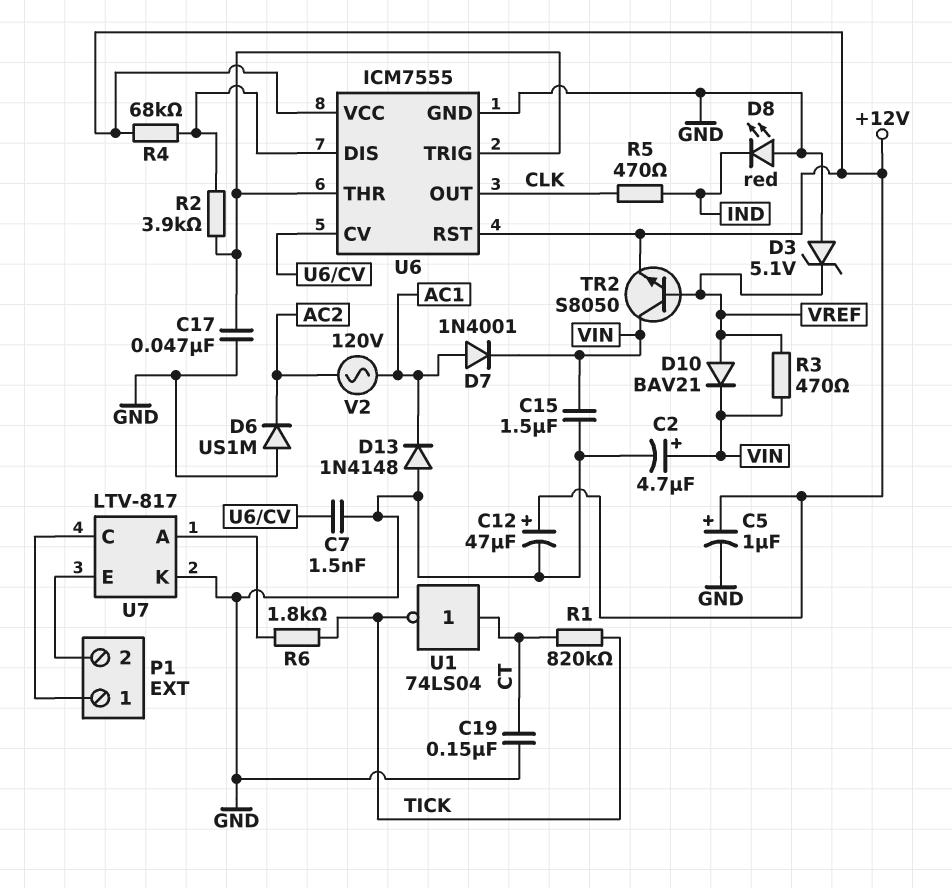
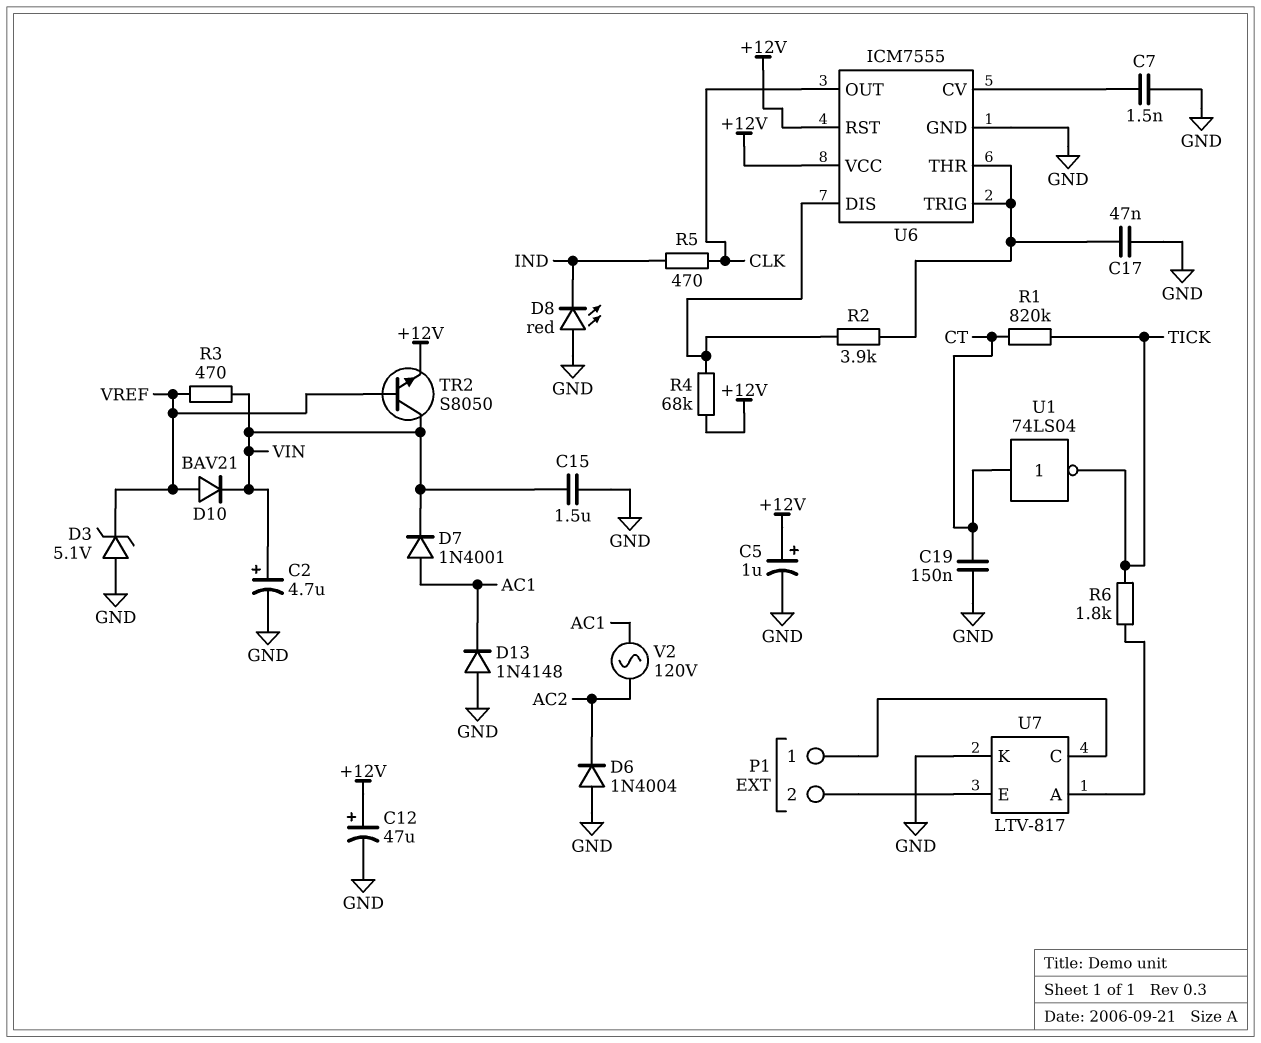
D6: diode US1M (A GND, K AC2) -> diode 1N4004 (A GND, K AC2)

